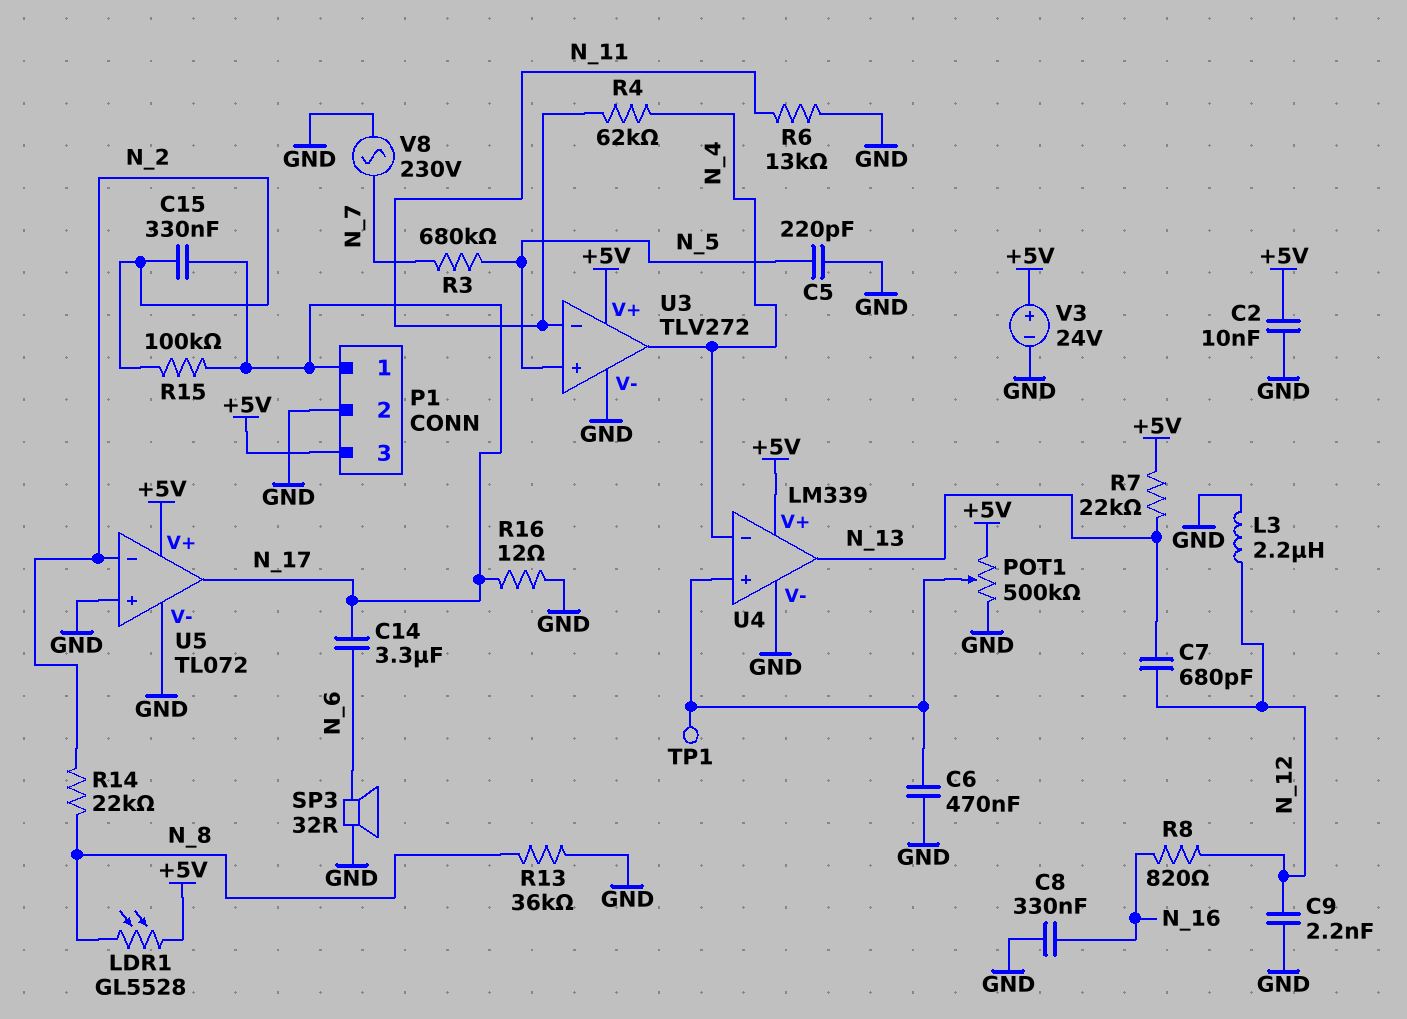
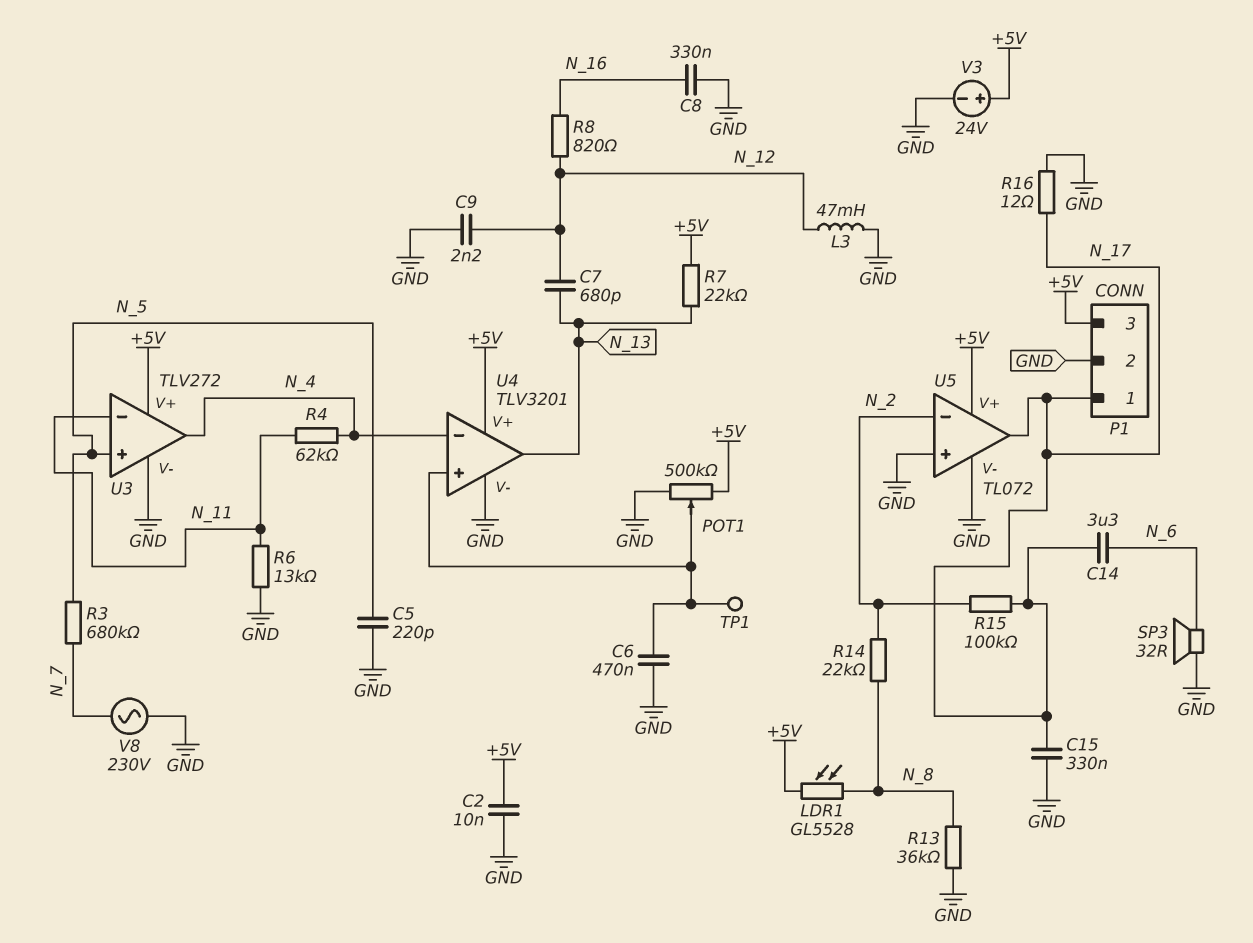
C15: 330nF (N_2, N_17) -> 330nF (GND, N_17)
L3: 2.2uH (GND, N_12) -> 47mH (GND, N_12)
U4: LM339 -> TLV3201

